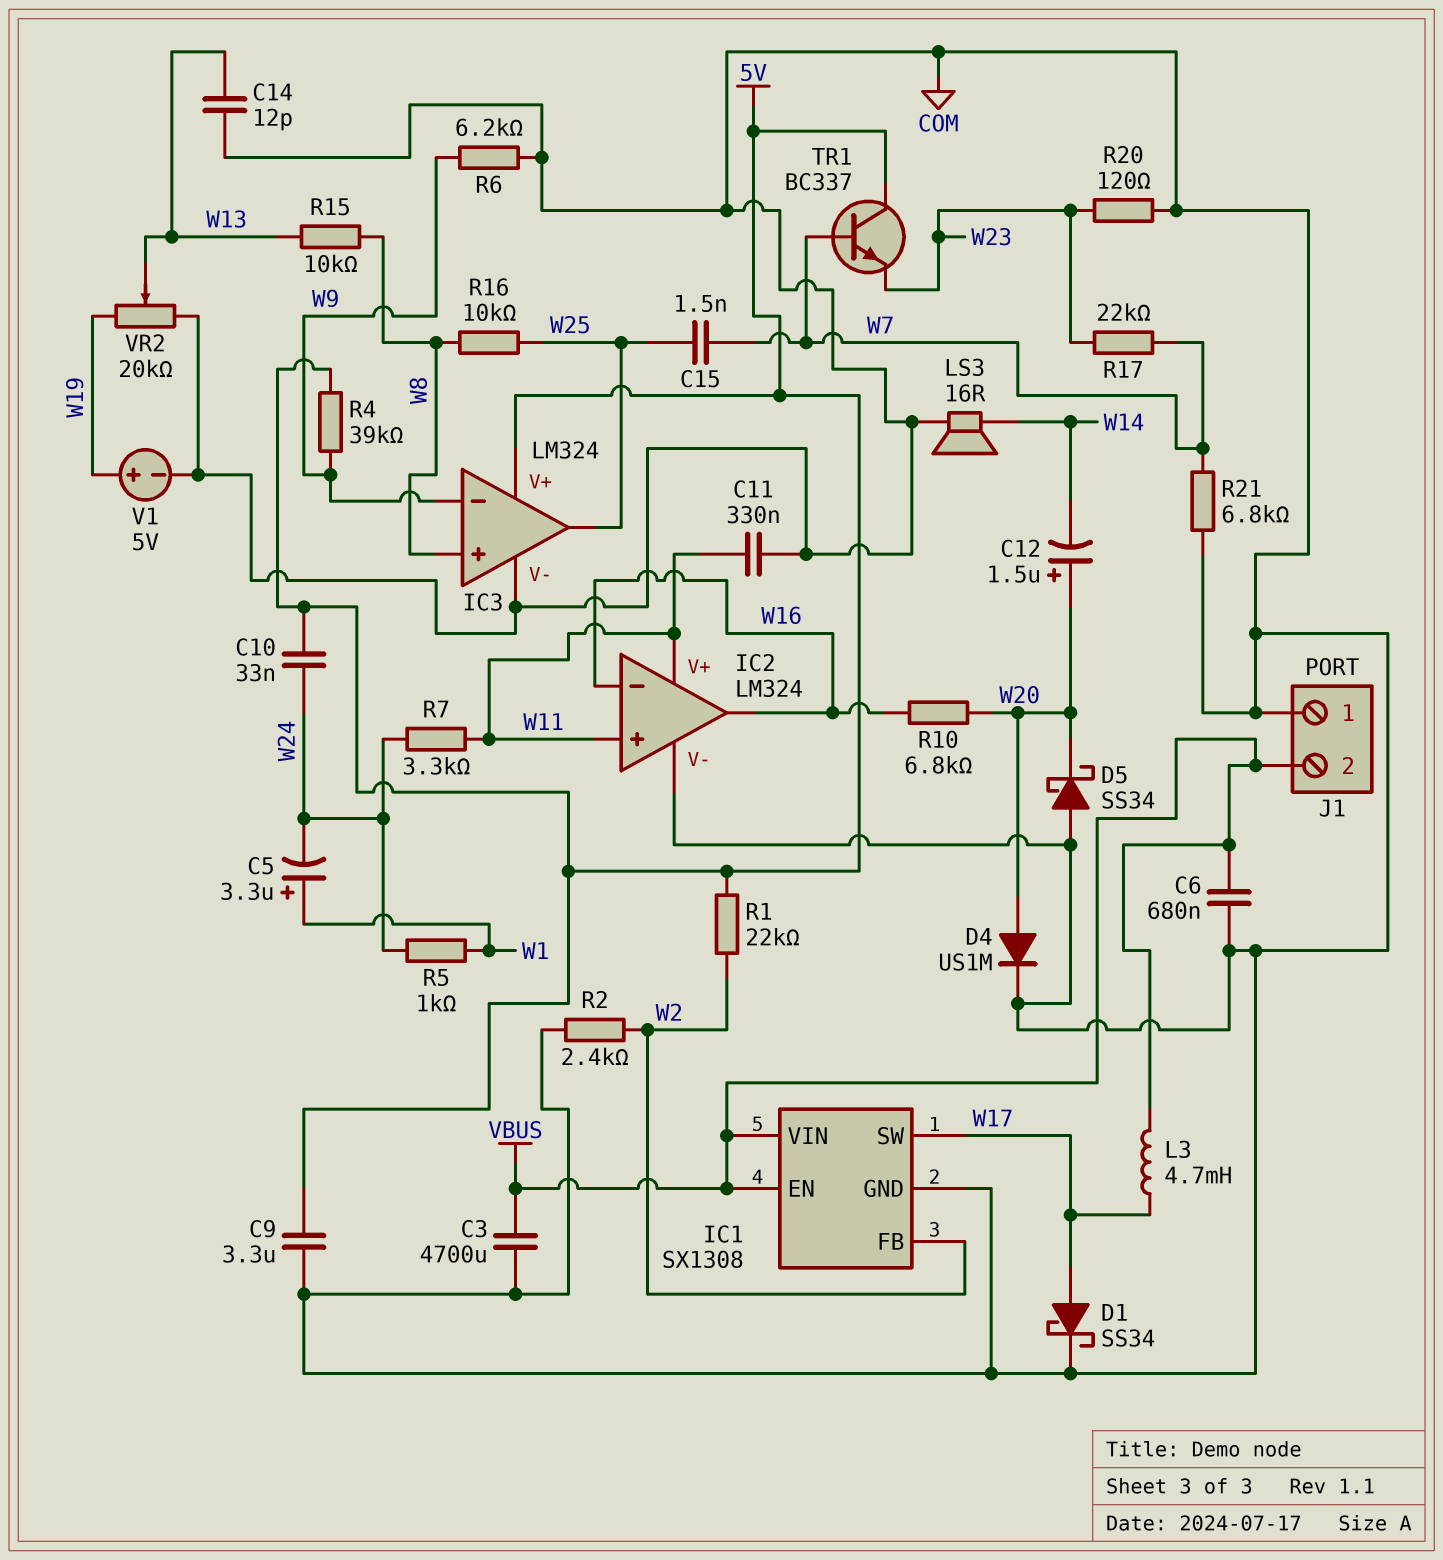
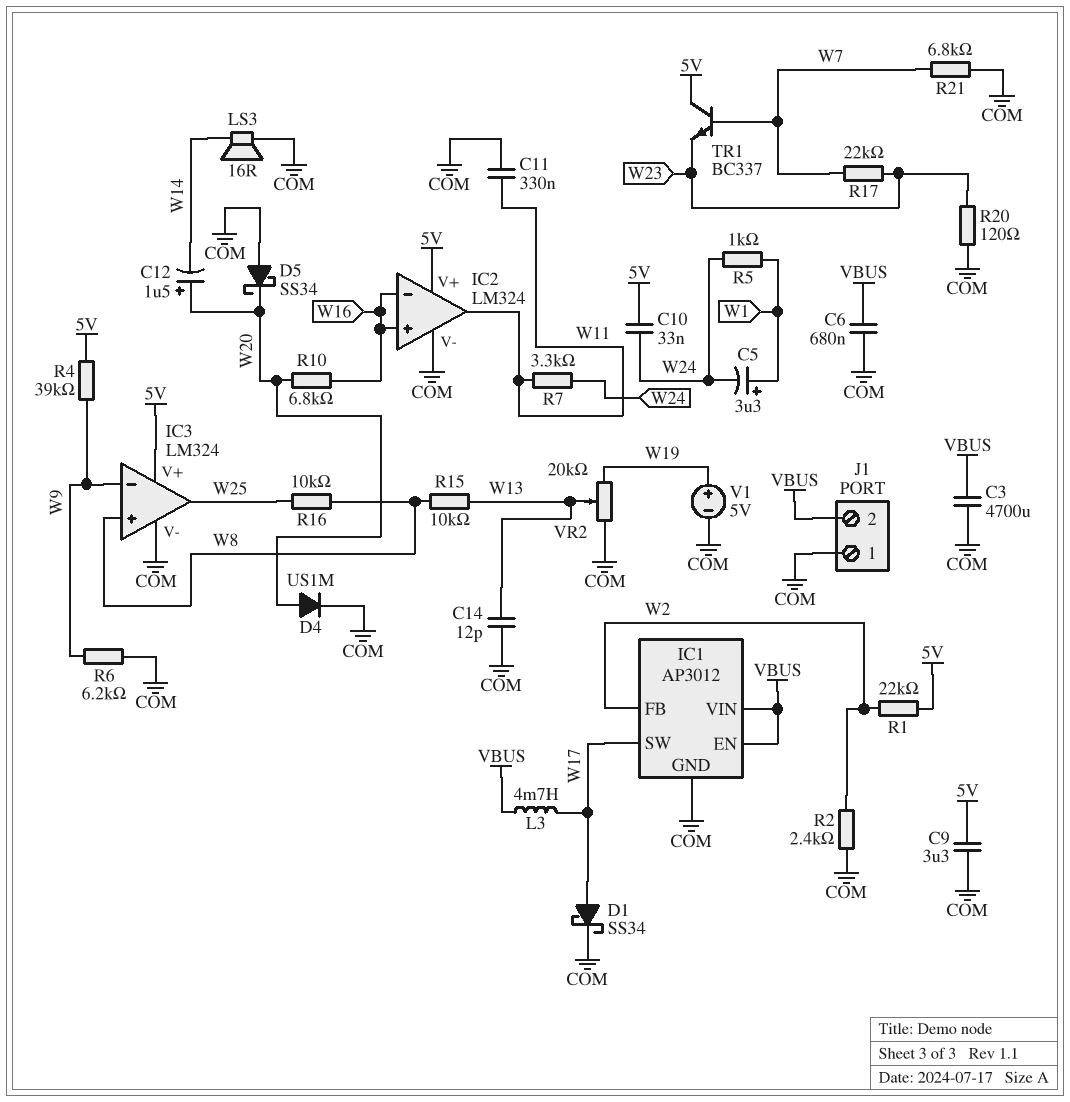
C15: 1.5nF (W7, W25) -> none
IC1: SX1308 -> AP3012
IC2 pin V+: W11 -> 5V
IC2 pin in+: W11 -> W16
IC2 pin out: W16 -> W11

